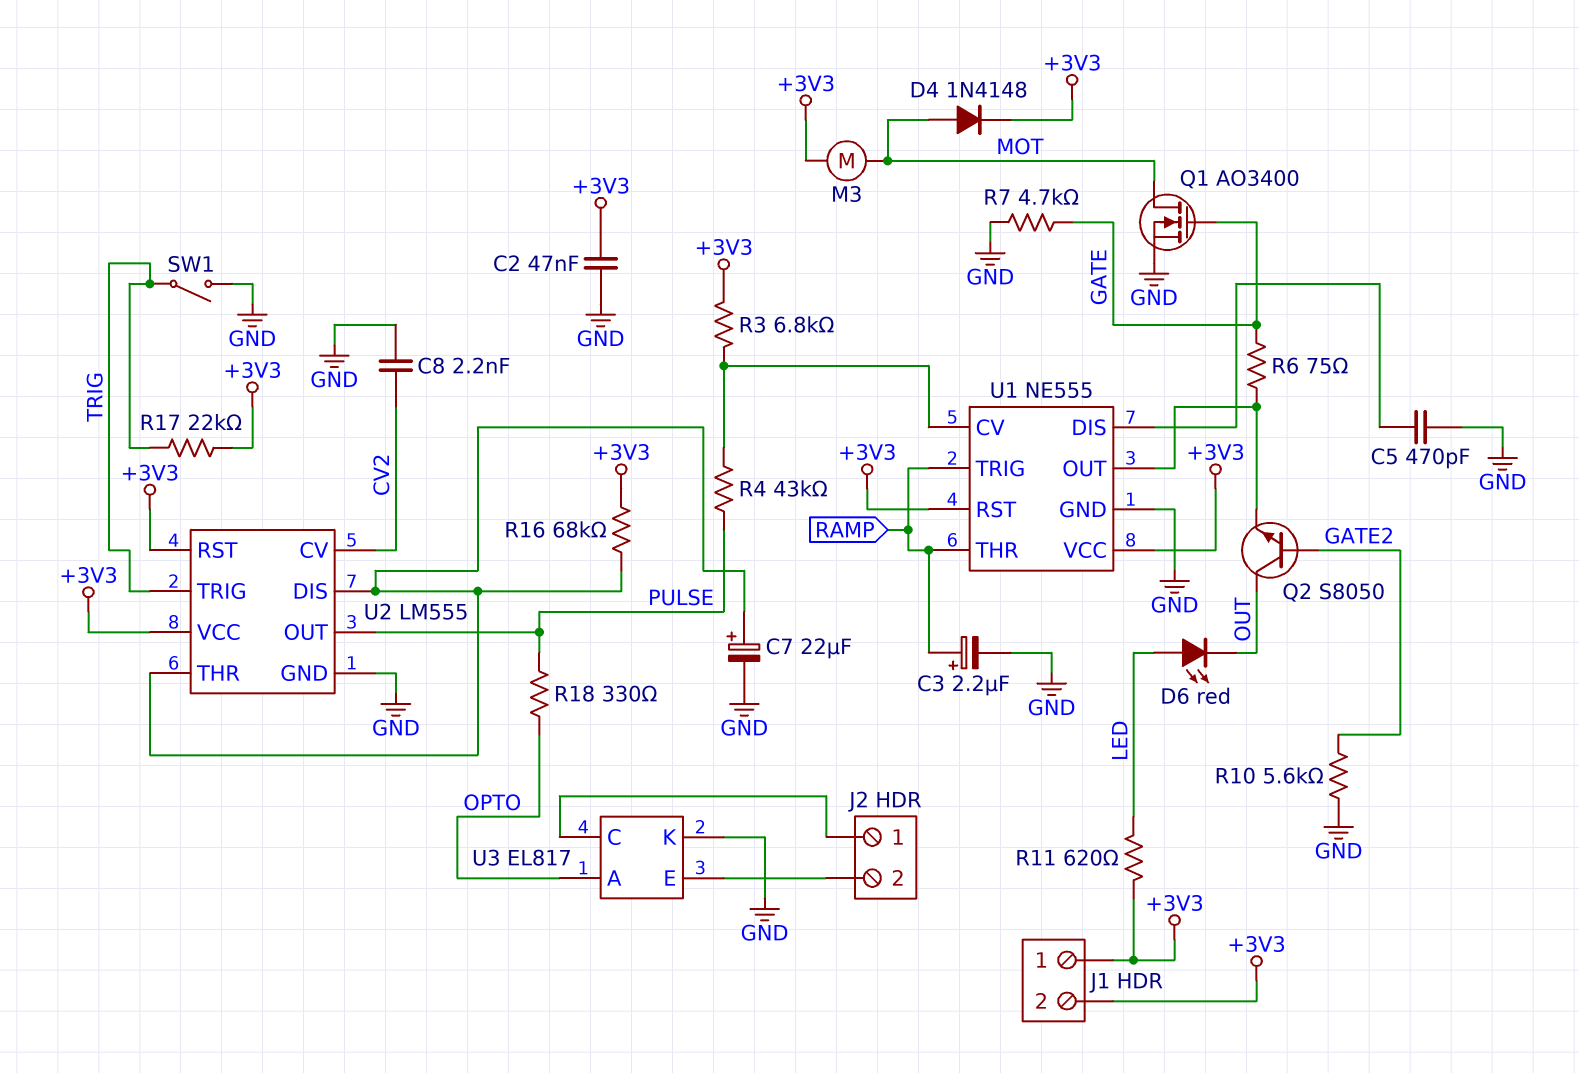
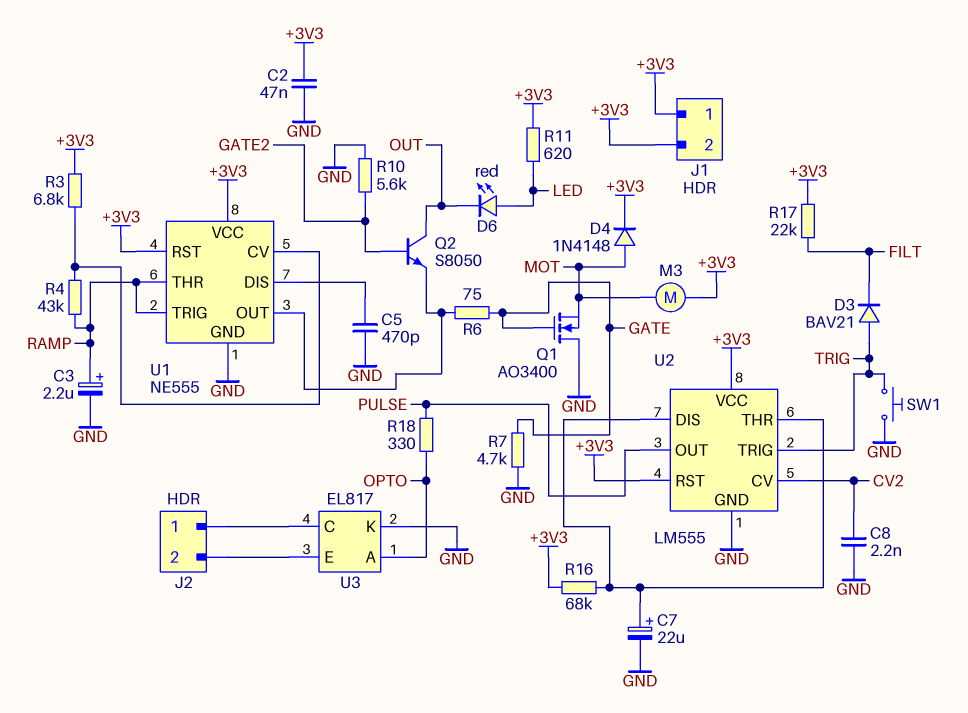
D3: none -> diode BAV21 (A TRIG, K FILT)
Q1: NMOS AO3400 (G GATE, D MOT, S GND) -> NMOS AO3400 (G GATE, D GND, S MOT)
R4: 43k (PULSE, U1/CV) -> 43k (RAMP, U1/CV)
R17: 22k (+3V3, TRIG) -> 22k (+3V3, FILT)
SW1: switch (GND, TRIG) -> button (GND, TRIG)

